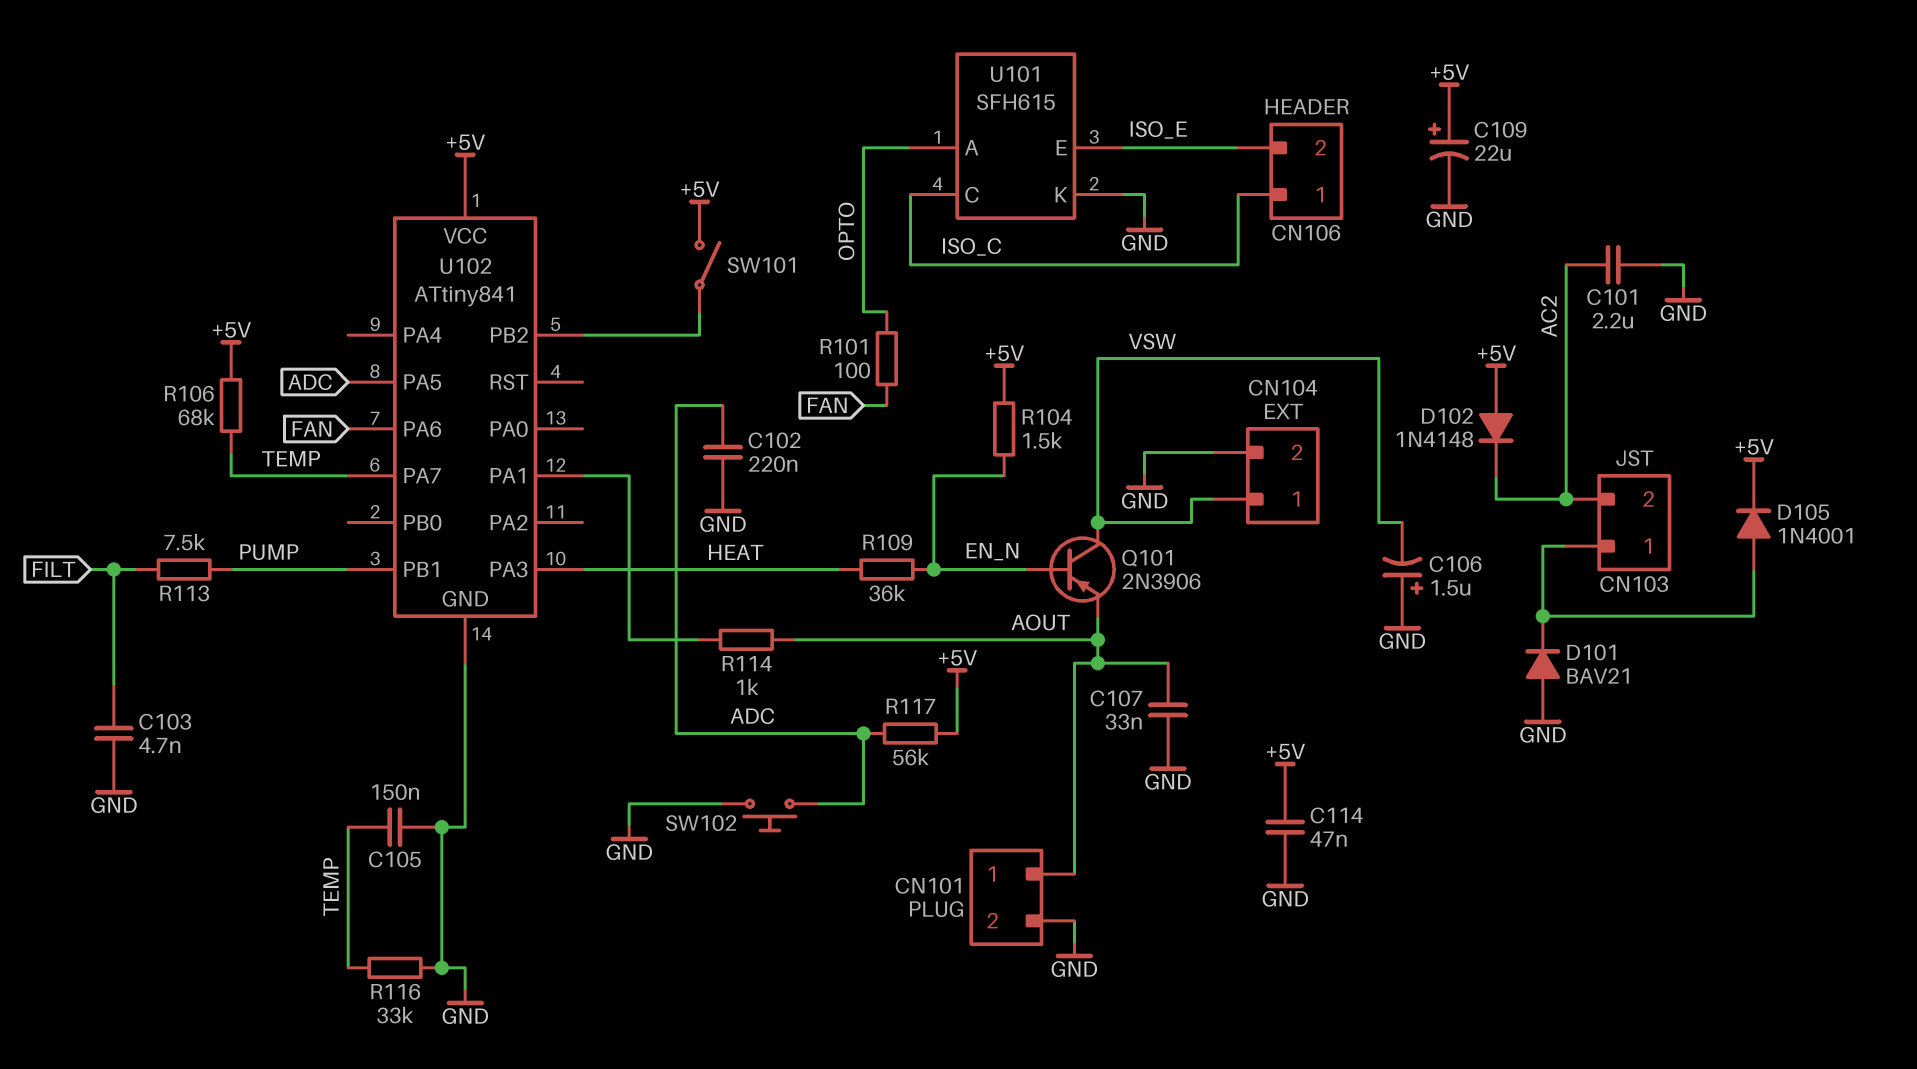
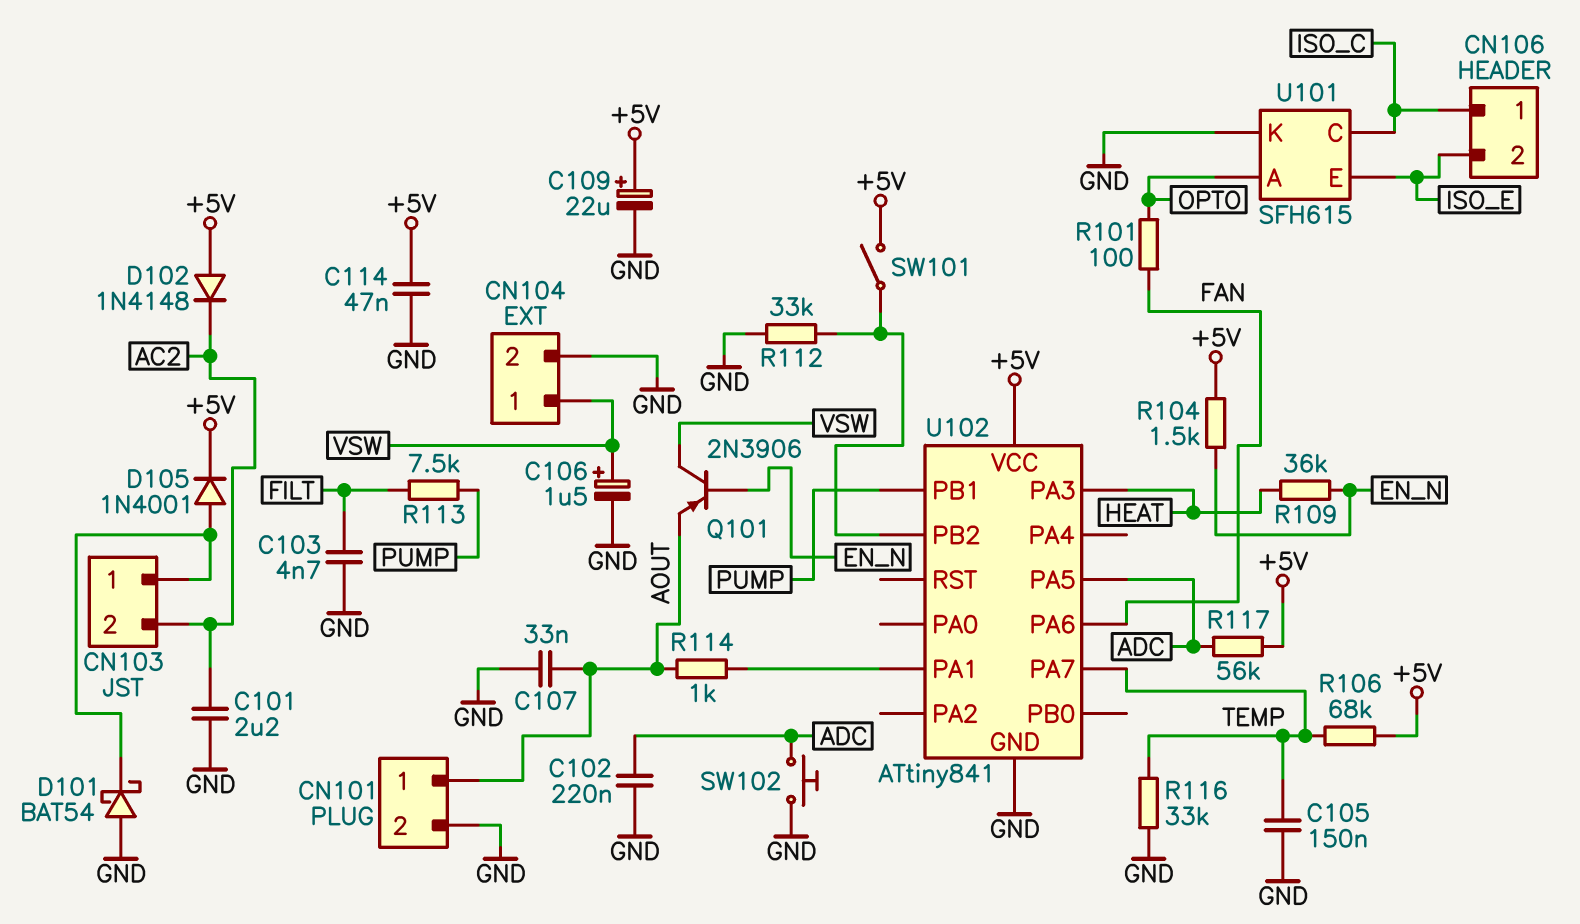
C106: 1.5uF (plus GND, minus VSW) -> 1.5uF (plus VSW, minus GND)
D101: diode BAV21 (A GND, K CN103/1) -> schottky BAT54 (A GND, K CN103/1)
R112: none -> 33k (GND, U102/PB2)

